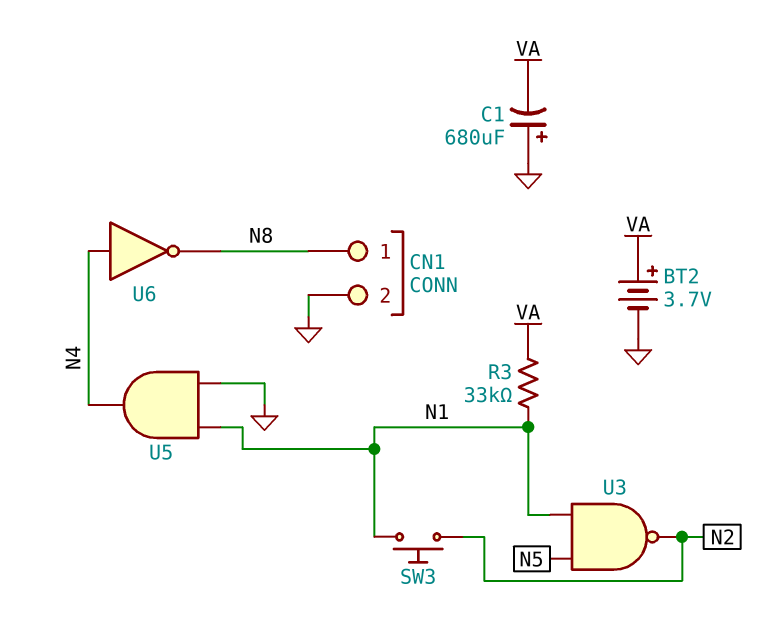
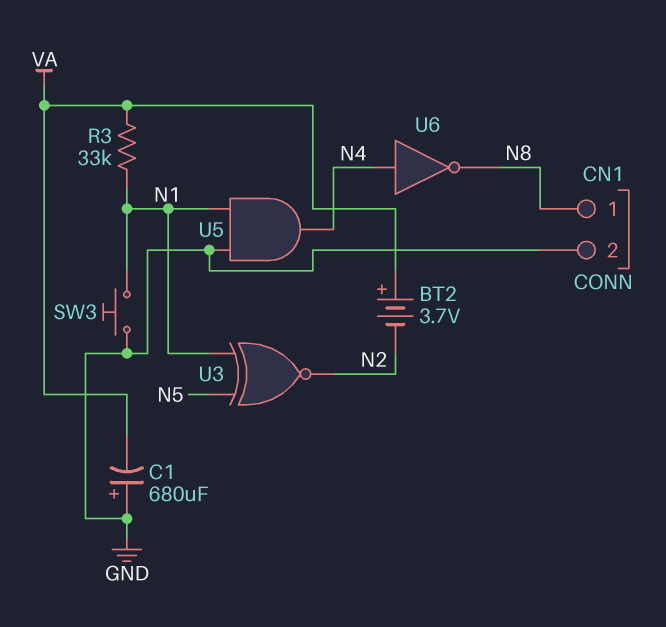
BT2: 3.7V (plus VA, minus GND) -> 3.7V (plus VA, minus N2)
SW3: button (N1, N2) -> button (GND, N1)
U3: NAND (in N1, in N5, out N2) -> XNOR (in N1, in N5, out N2)

